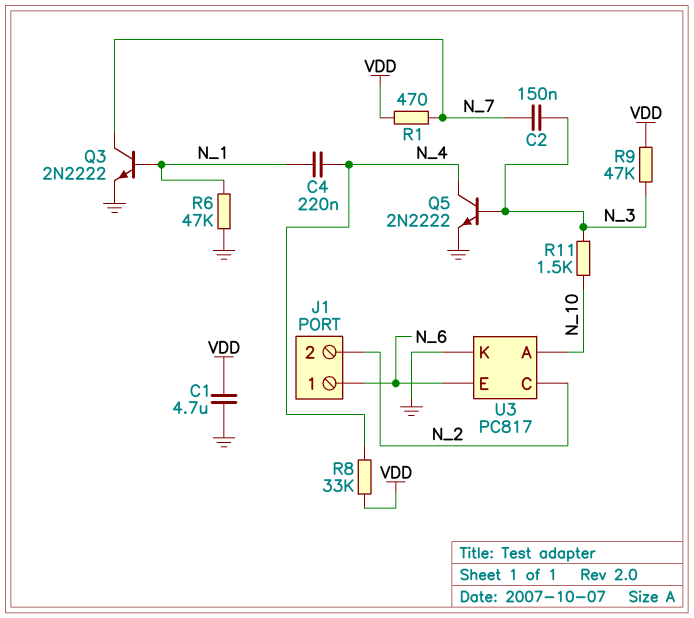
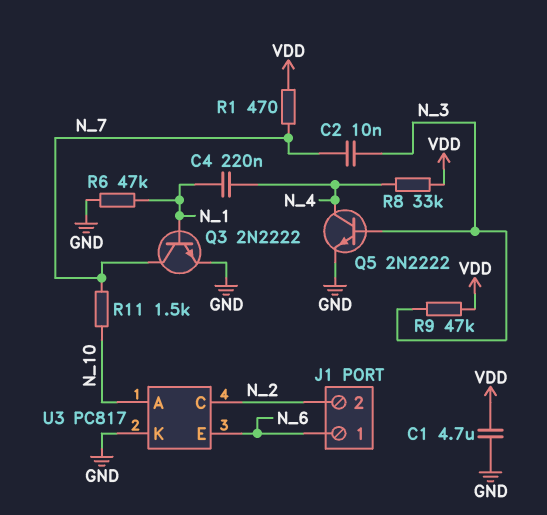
C2: 150nF (N_3, N_7) -> 10nF (N_3, N_7)
R11: 1.5k (N_3, N_10) -> 1.5k (N_7, N_10)

